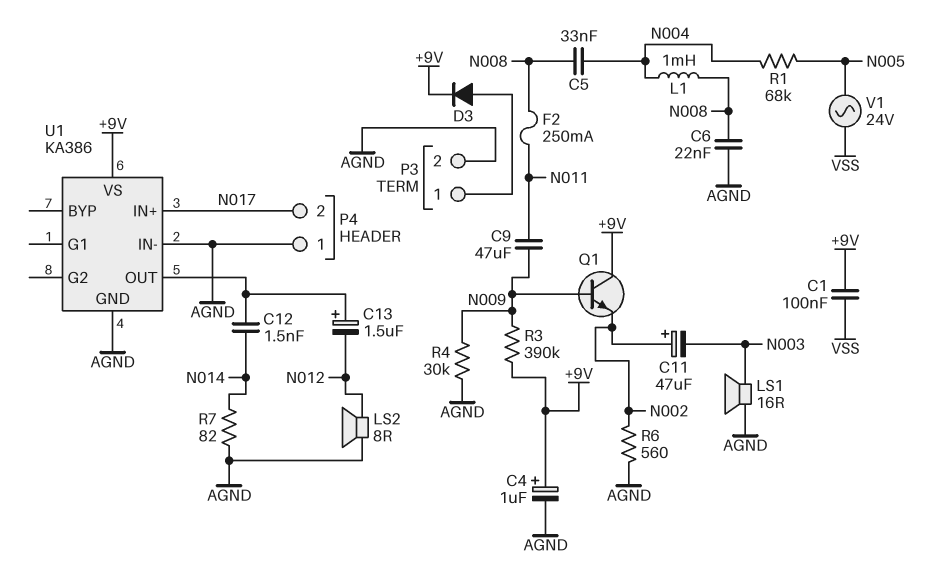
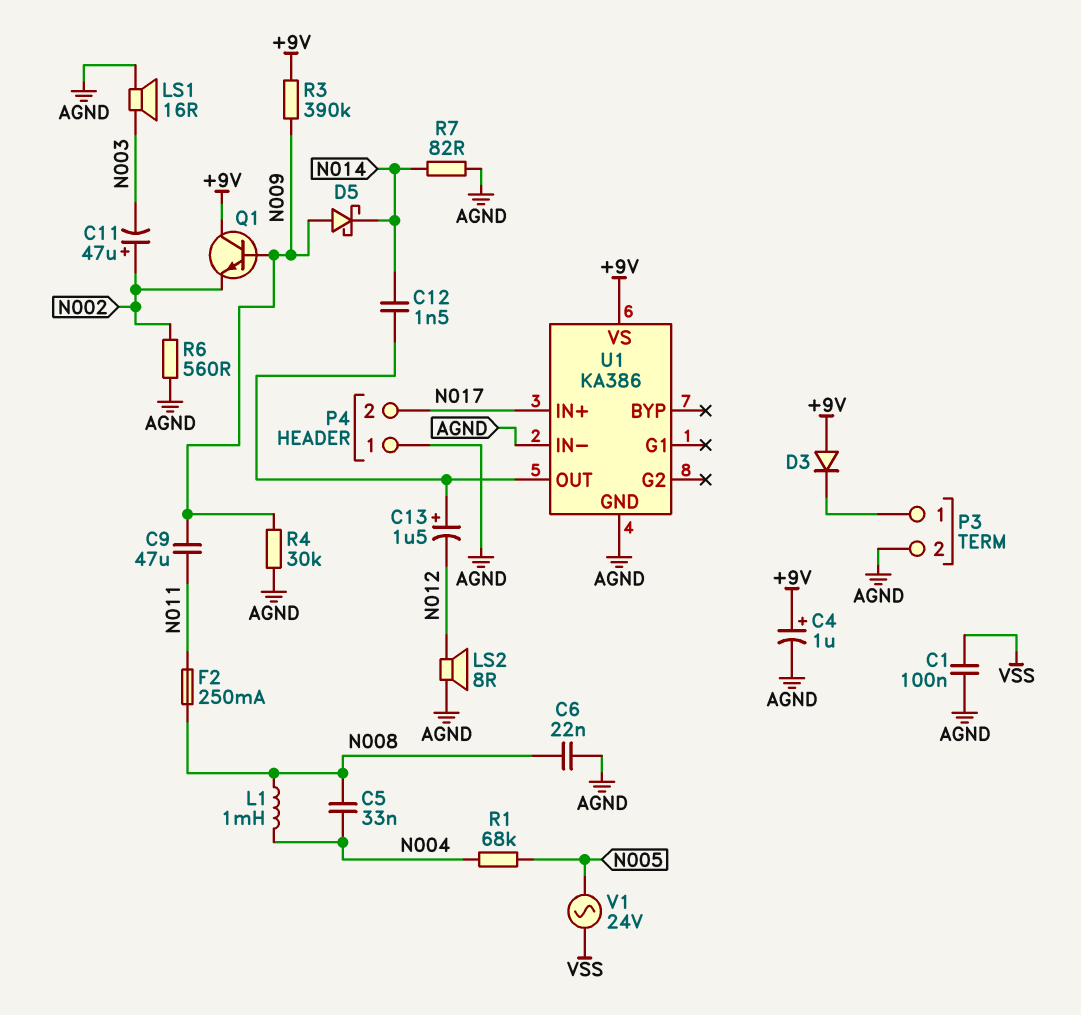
C1: 100nF (+9V, VSS) -> 100nF (AGND, VSS)
D3: diode (A P3/1, K +9V) -> diode (A +9V, K P3/1)
D5: none -> schottky (A N009, K N014)

